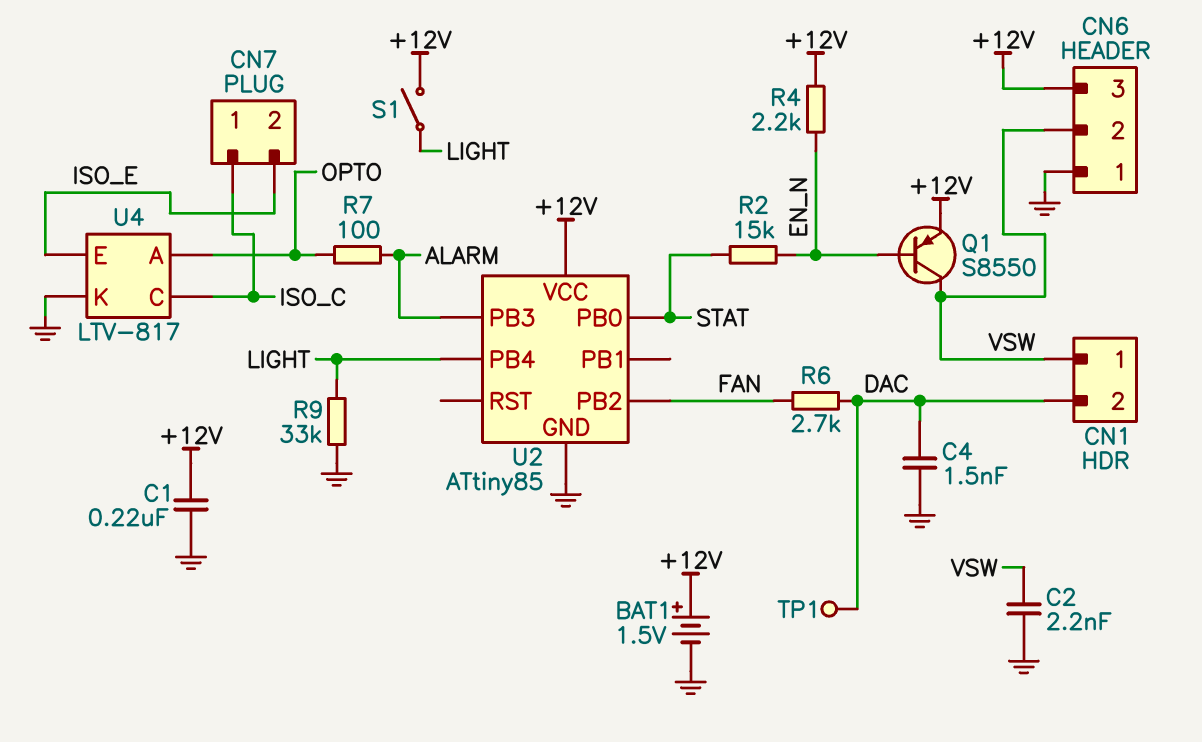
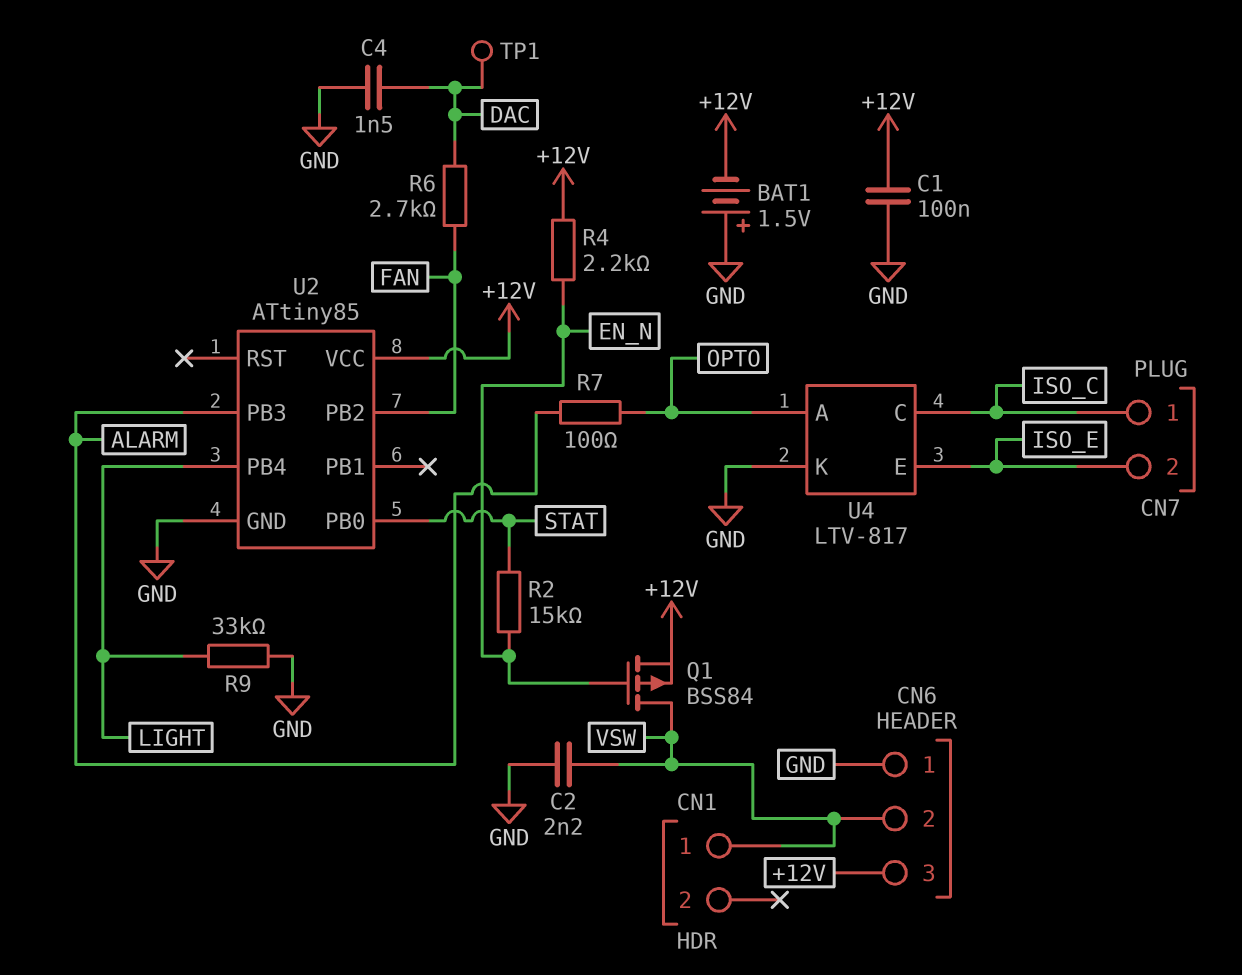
BAT1: 1.5V (plus +12V, minus GND) -> 1.5V (plus GND, minus +12V)
C1: 220nF (+12V, GND) -> 100nF (+12V, GND)
CN1 pin 2: DAC -> none
Q1: PNP S8550 (B EN_N, C VSW, E +12V) -> PMOS BSS84 (G EN_N, D VSW, S +12V)
S1: switch (+12V, LIGHT) -> none

